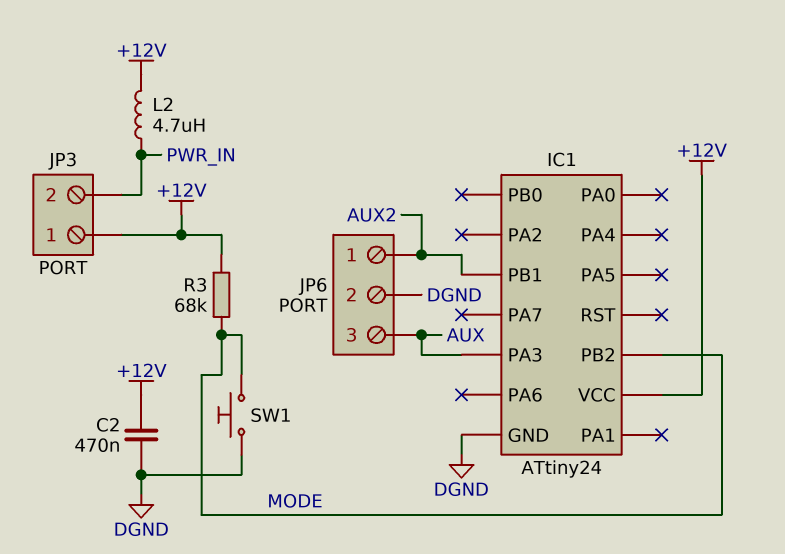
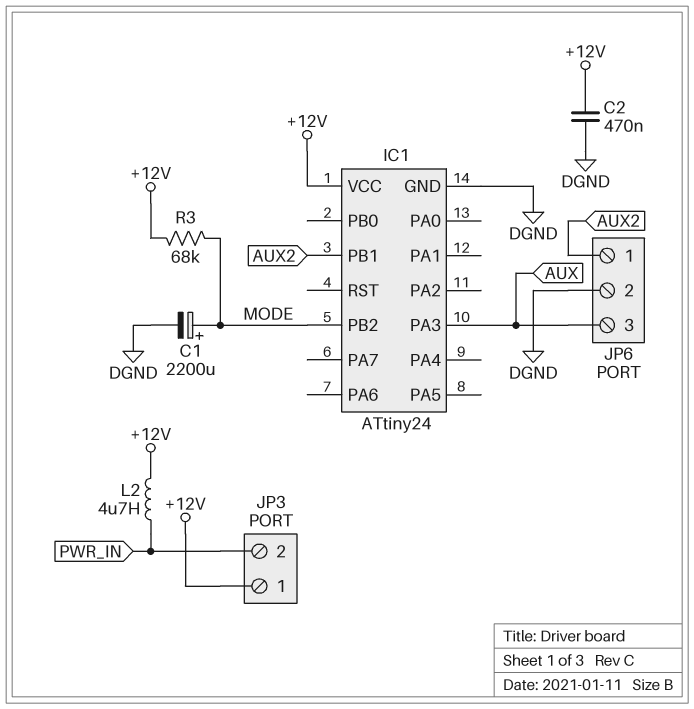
C1: none -> 2200uF (plus MODE, minus DGND)
SW1: button (DGND, MODE) -> none

